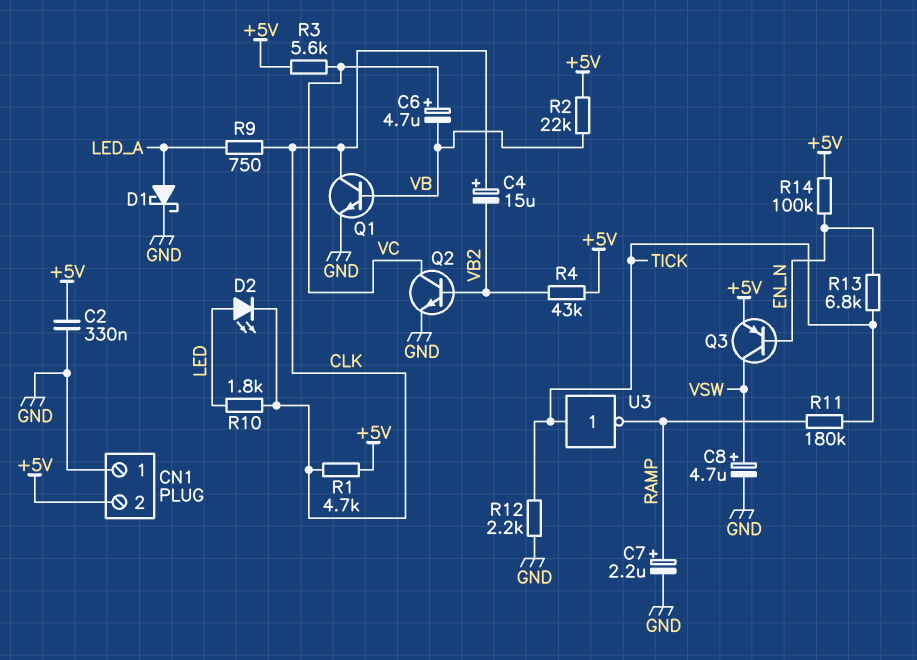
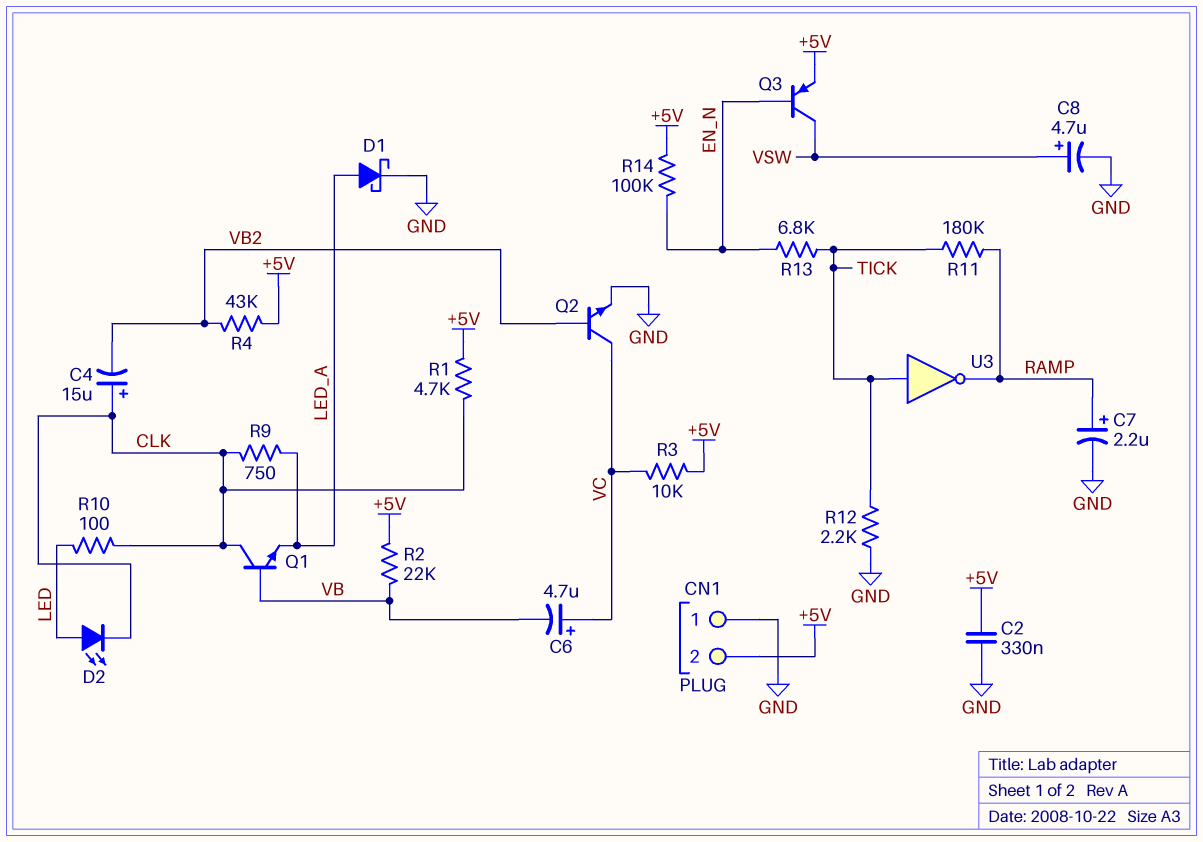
Q1: NPN (B VB, C CLK, E GND) -> NPN (B VB, C CLK, E LED_A)
R3: 5.6k (+5V, VC) -> 10k (+5V, VC)
R10: 1.8k (CLK, LED) -> 100 (CLK, LED)

